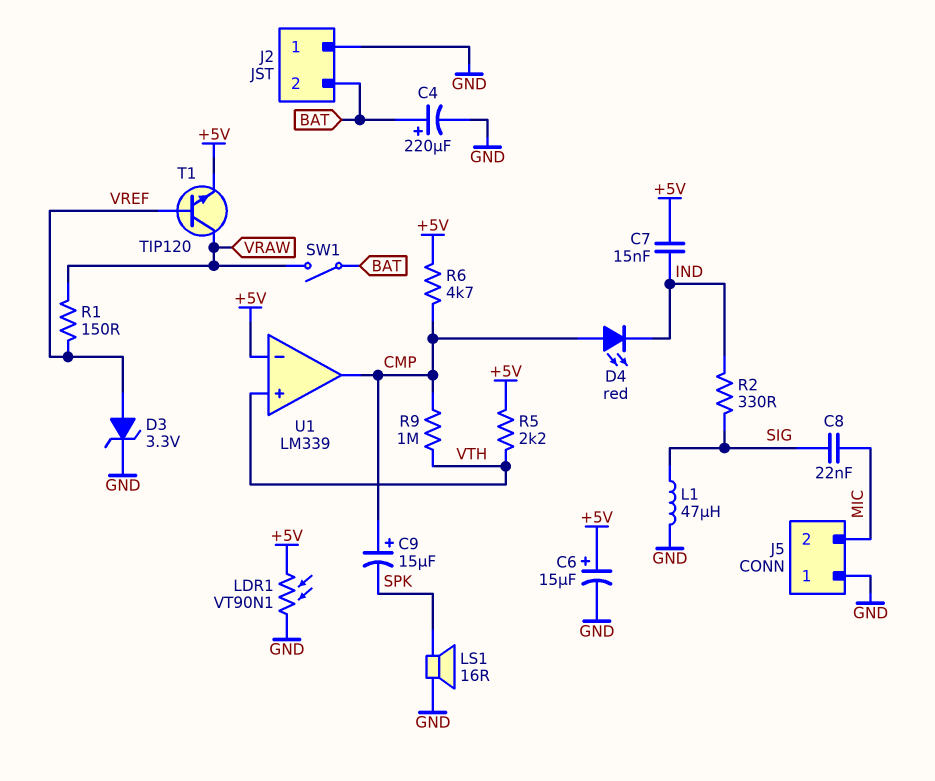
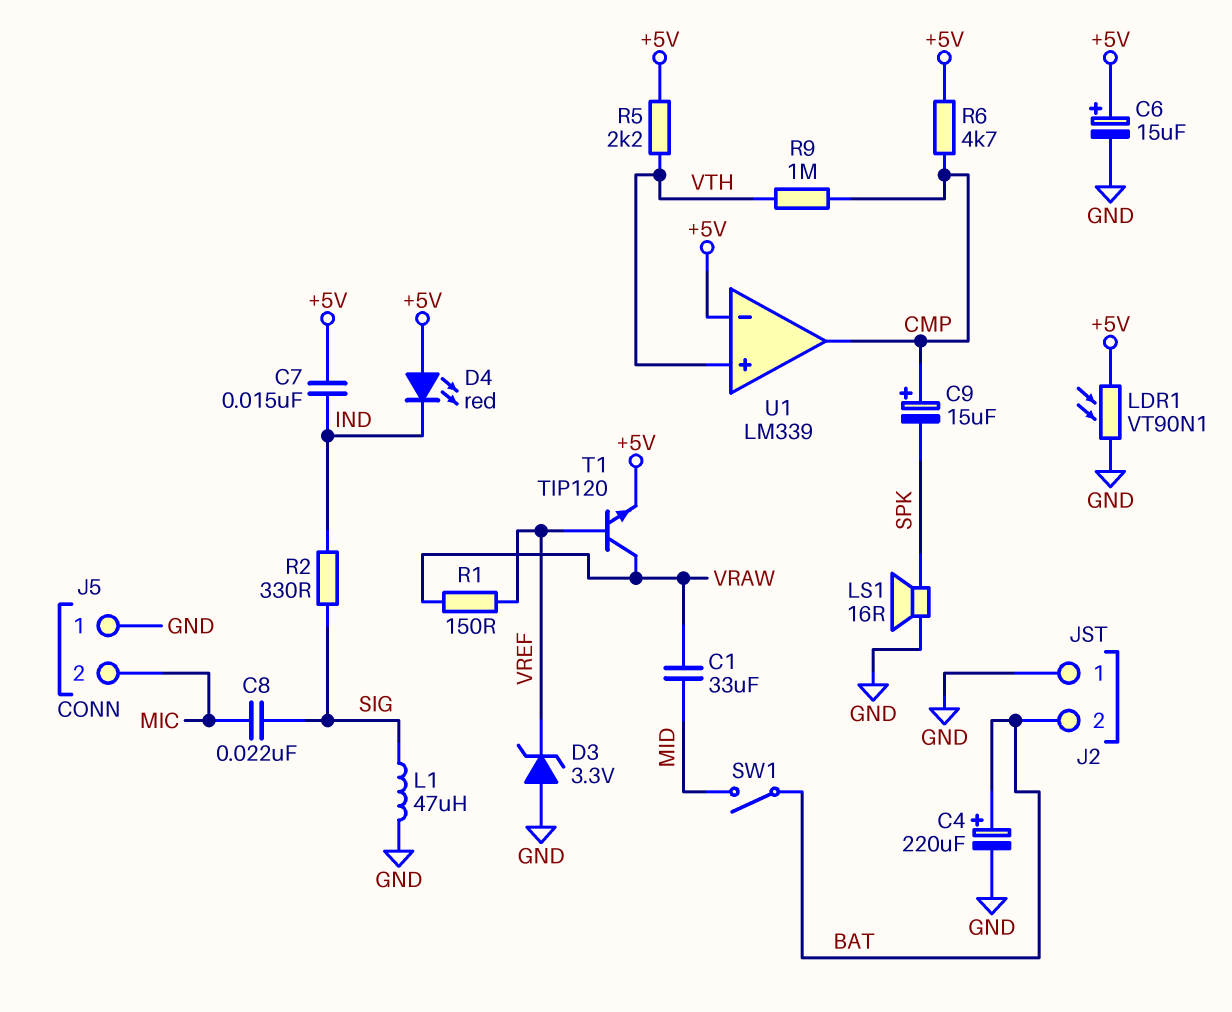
C1: none -> 33uF (MID, VRAW)
D3: zener 3.3V (A VREF, K GND) -> zener 3.3V (A GND, K VREF)
D4: LED red (A CMP, K IND) -> LED red (A +5V, K IND)
SW1: switch (BAT, VRAW) -> switch (BAT, MID)

